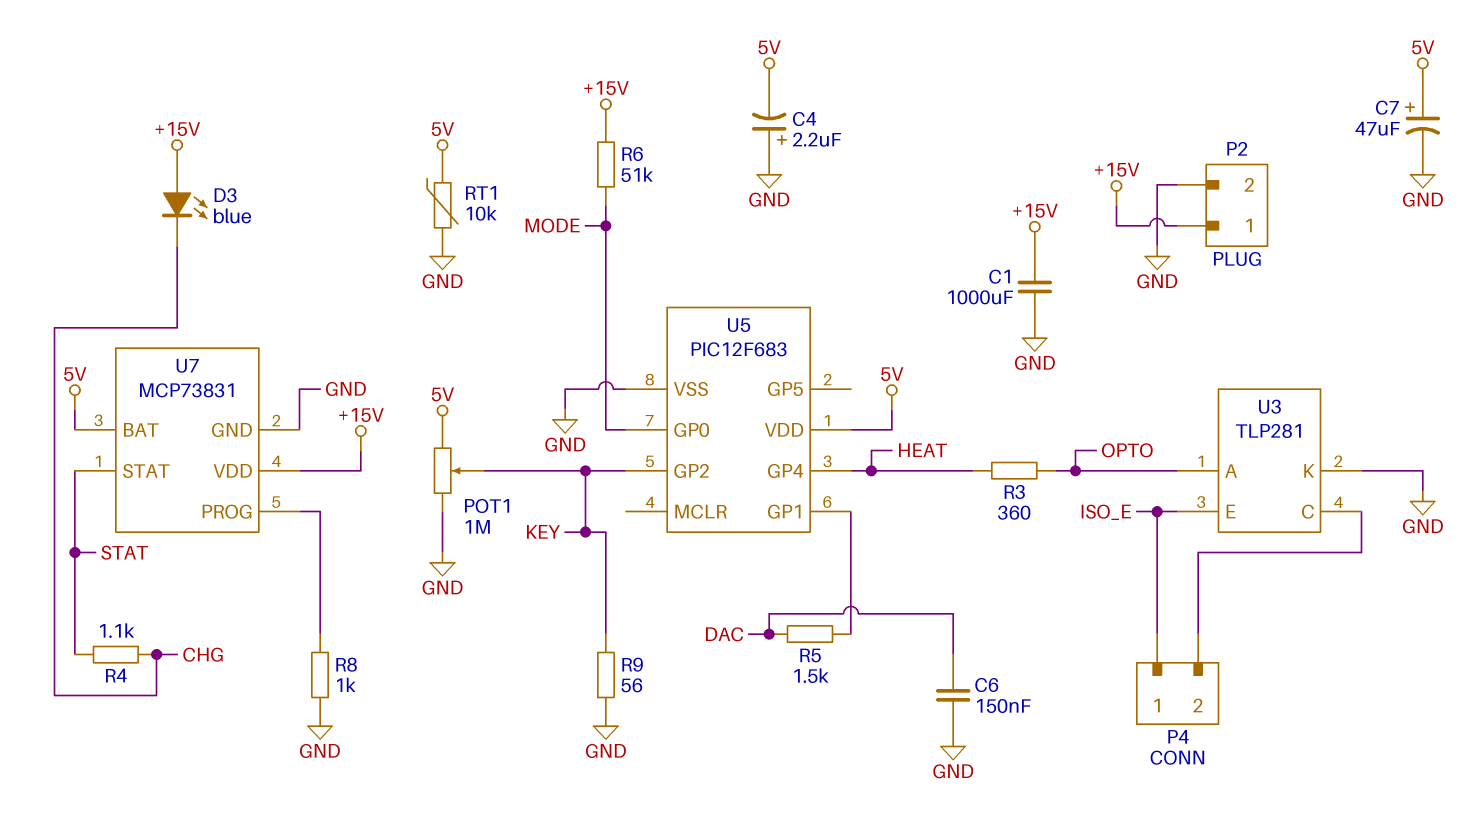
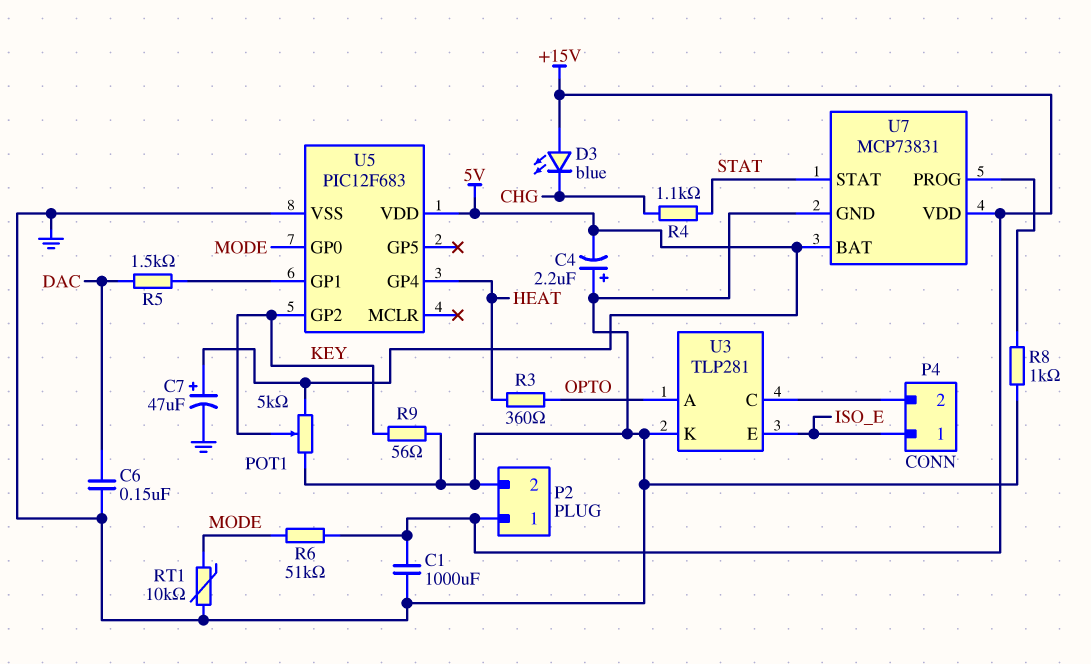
POT1: 1M (5V, GND, wiper KEY) -> 5k (5V, GND, wiper KEY)
RT1: 10k (5V, GND) -> 10k (GND, MODE)

